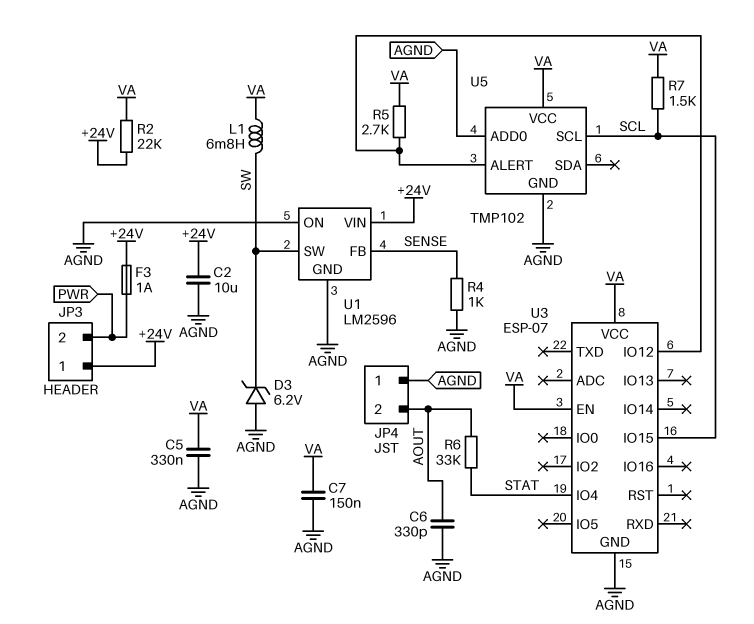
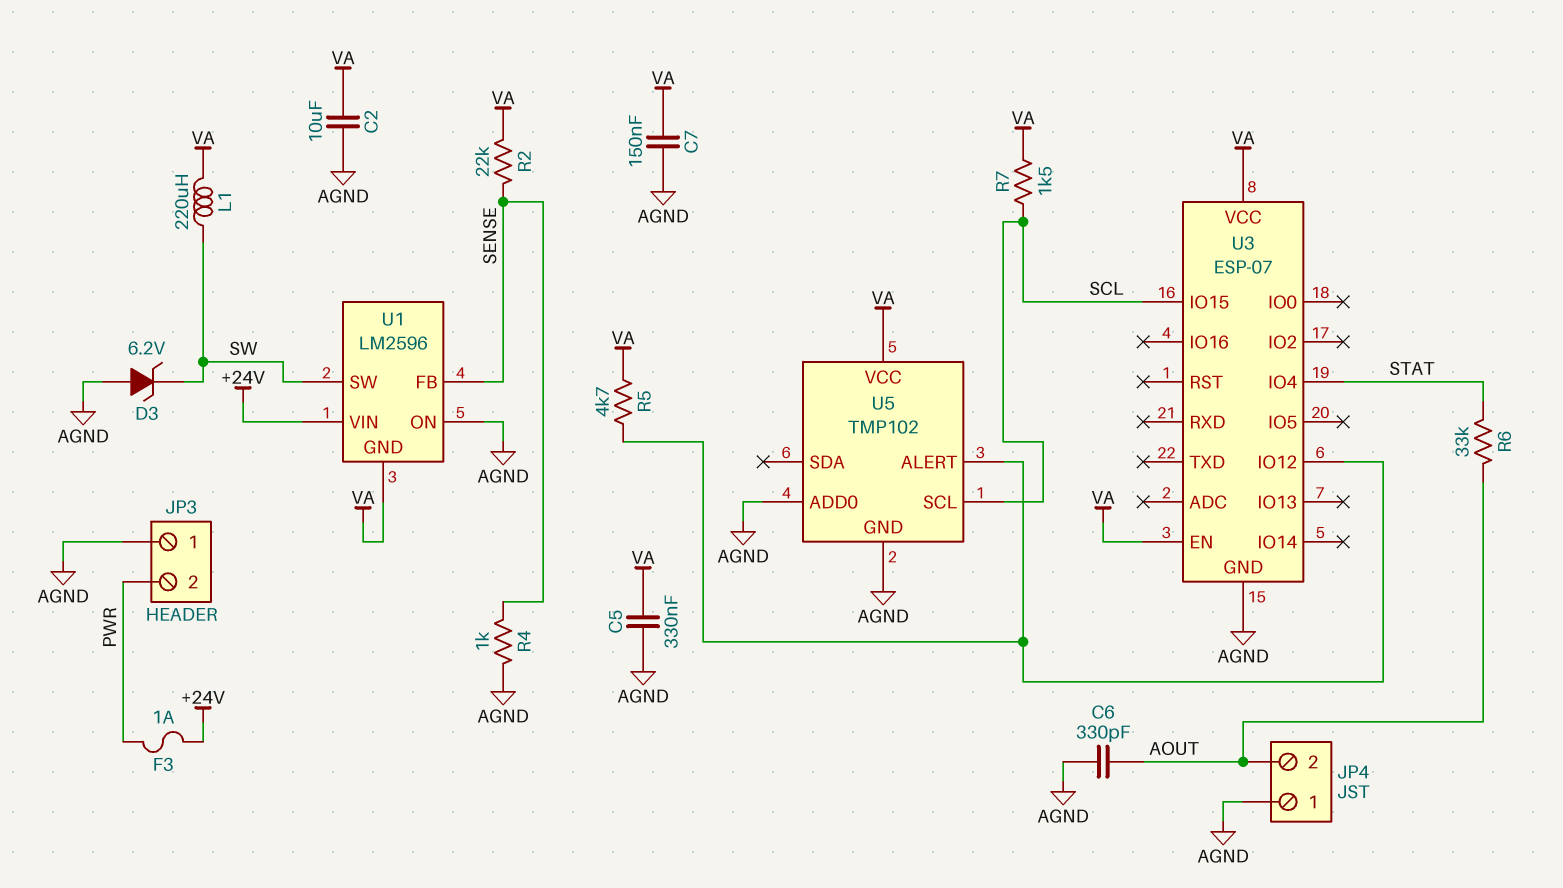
C2: 10uF (+24V, AGND) -> 10uF (AGND, VA)
JP3 pin 1: +24V -> AGND
L1: 6.8mH (SW, VA) -> 220uH (SW, VA)
R2: 22k (+24V, VA) -> 22k (SENSE, VA)
R5: 2.7k (U3/IO12, VA) -> 4.7k (U3/IO12, VA)
U1 pin GND: AGND -> VA

